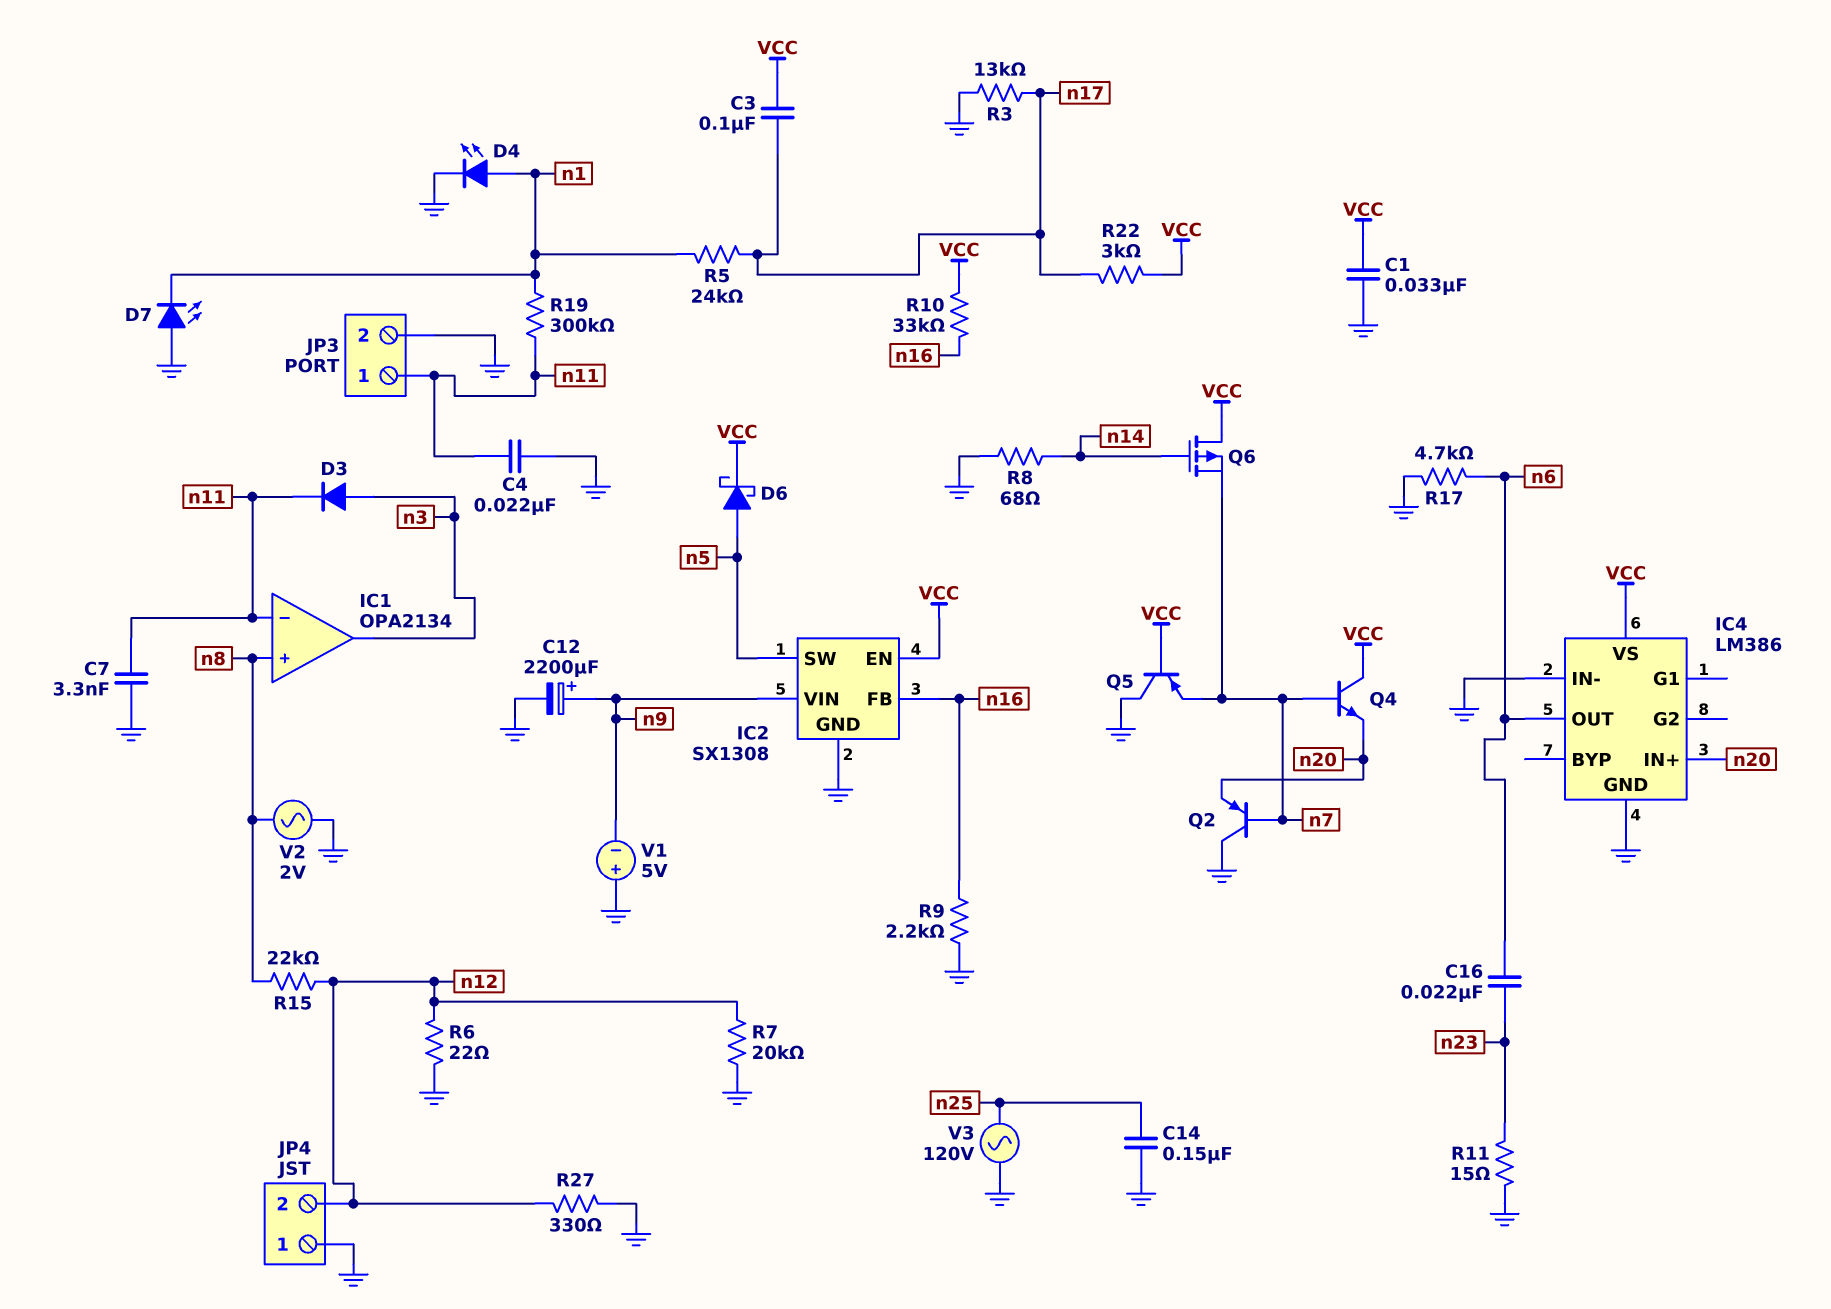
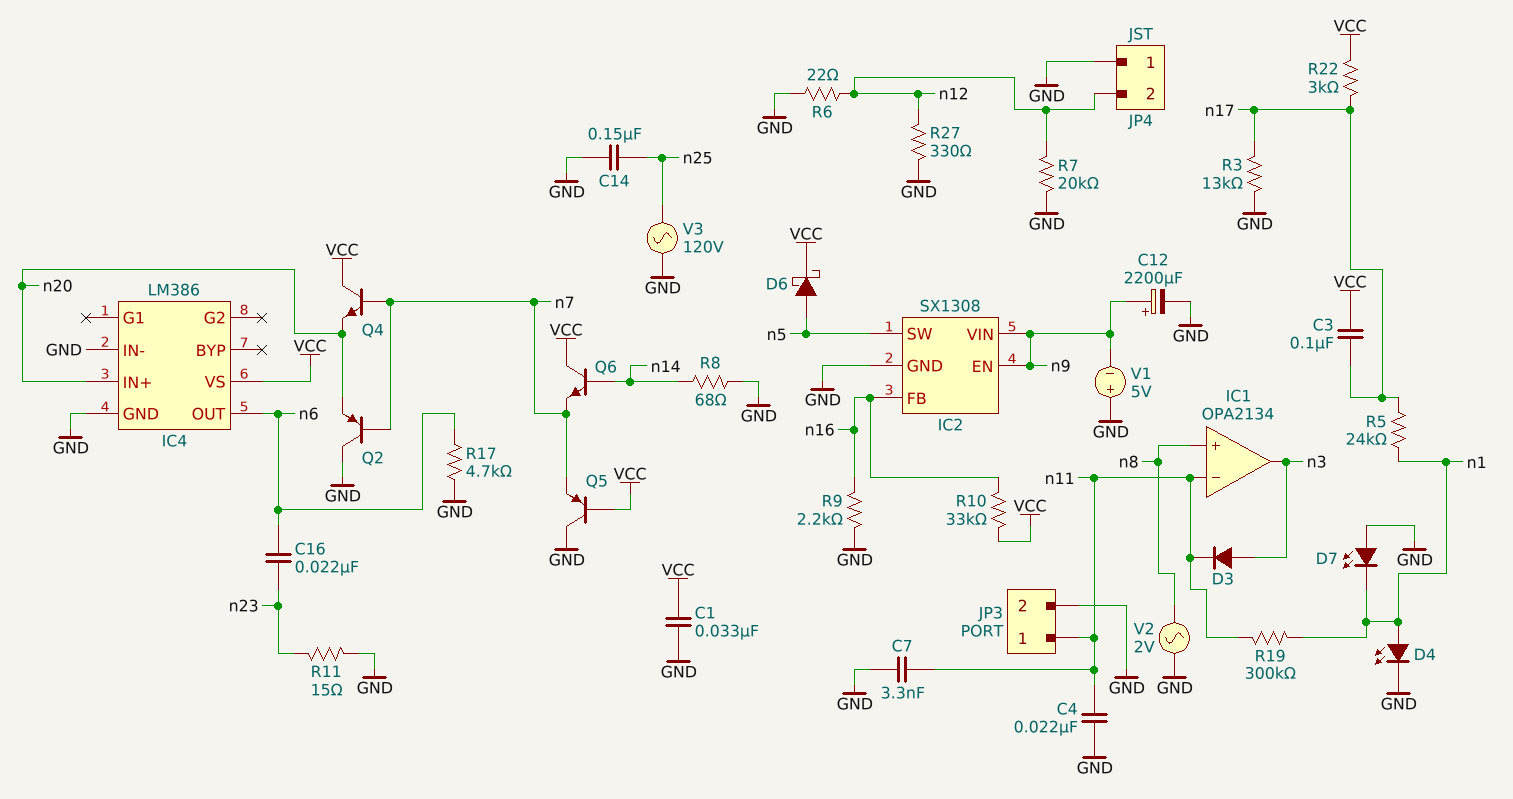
IC2 pin EN: VCC -> n9
Q6: PMOS (G n14, D VCC, S n7) -> NPN (B n14, C VCC, E n7)
R15: 22k (n8, n12) -> none

